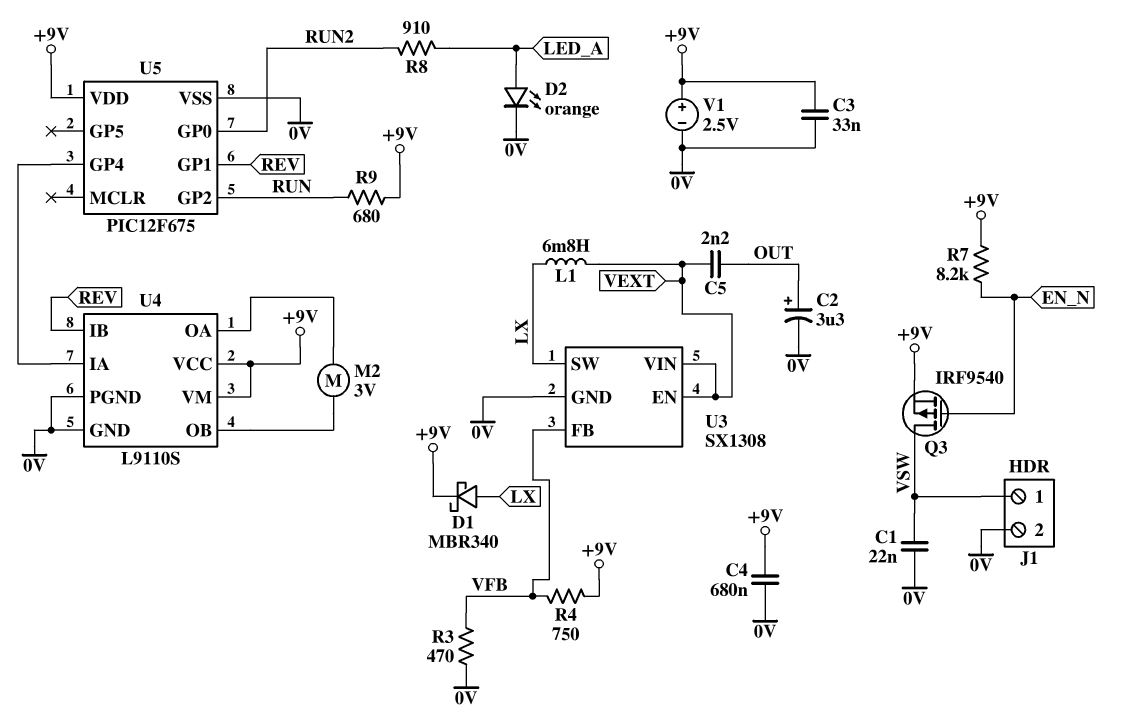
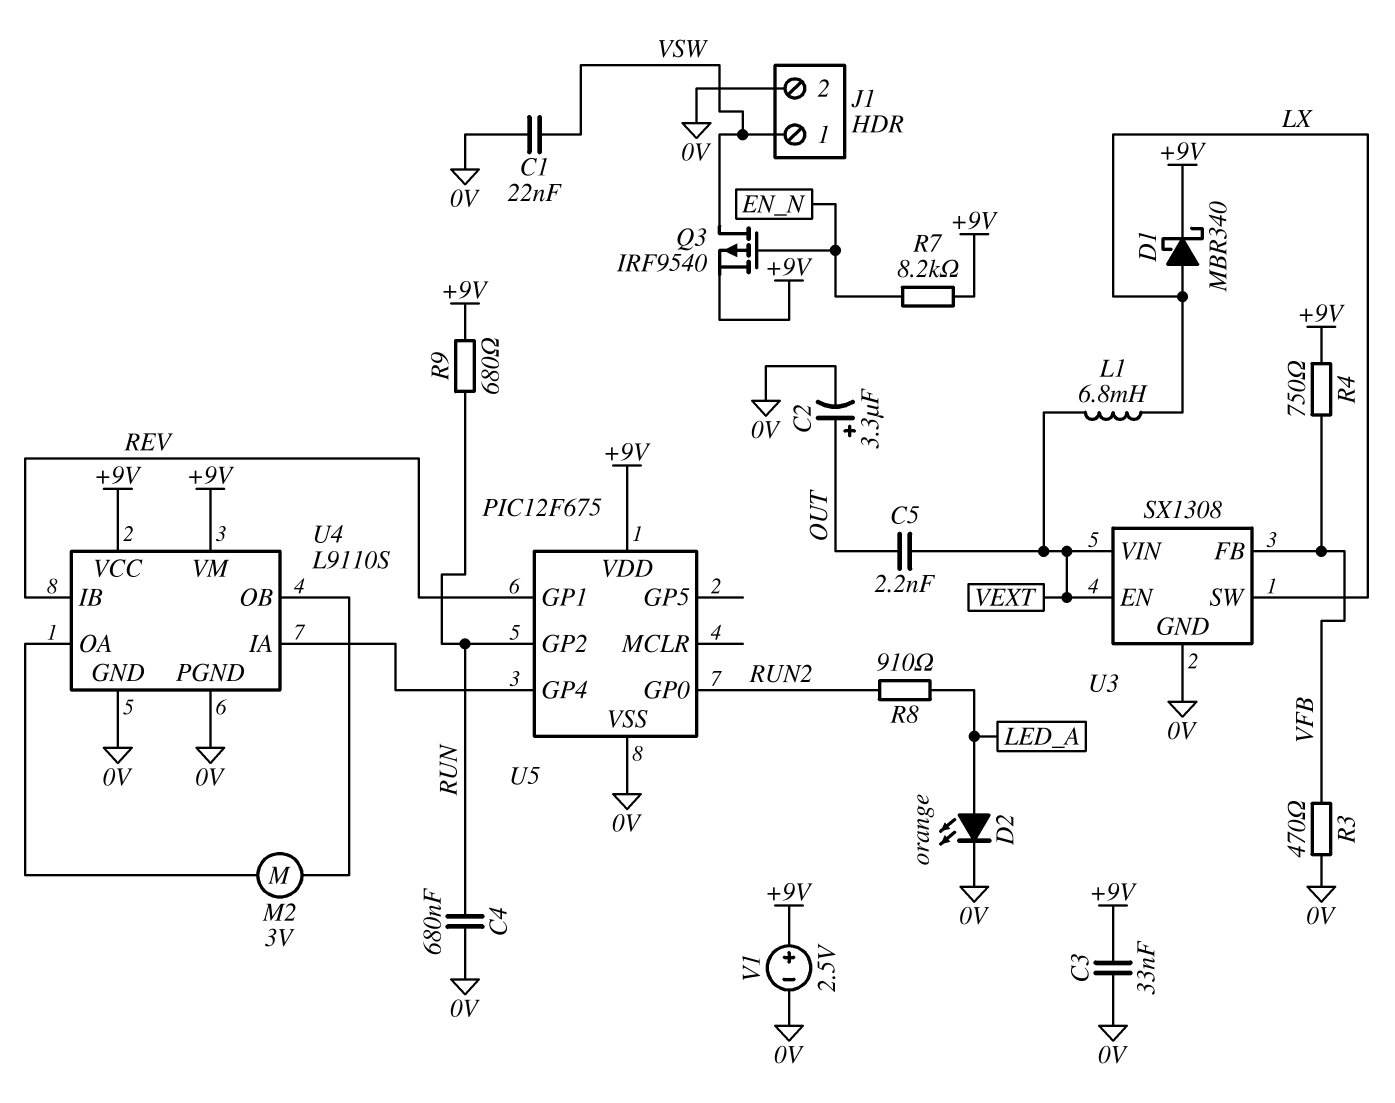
C4: 680nF (+9V, 0V) -> 680nF (0V, RUN)

